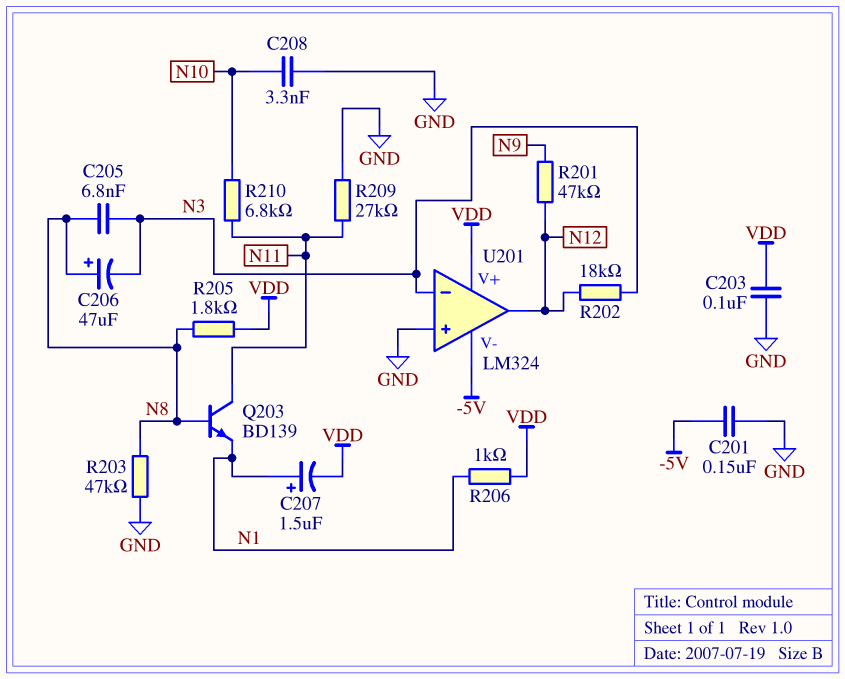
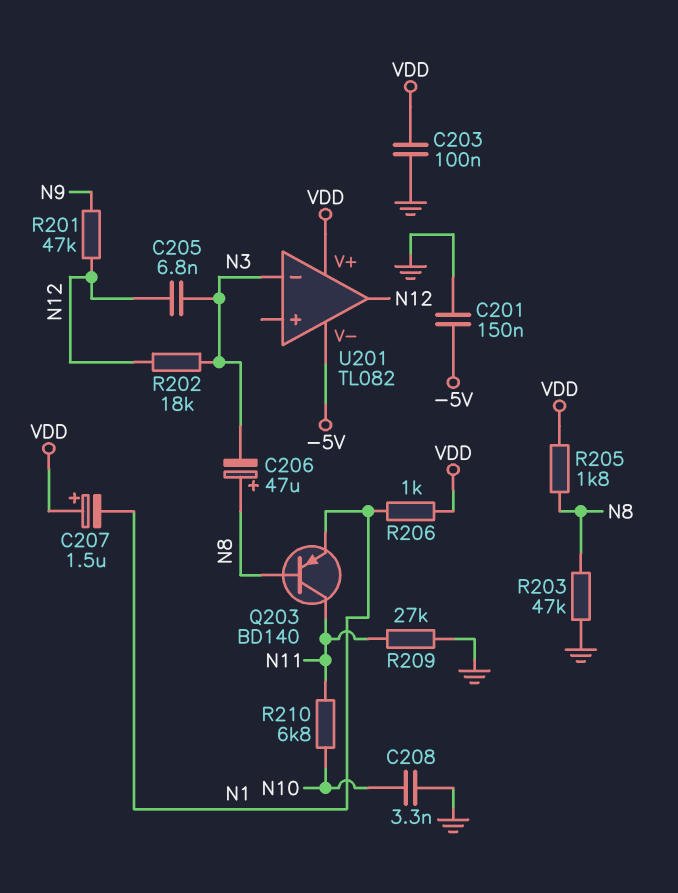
C205: 6.8nF (N3, N8) -> 6.8nF (N3, N12)
C207: 1.5uF (plus N1, minus VDD) -> 1.5uF (plus VDD, minus N1)
Q203: NPN BD139 (B N8, C N11, E N1) -> PNP BD140 (B N8, C N11, E N1)
U201: LM324 -> TL082
U201 pin in+: GND -> none

